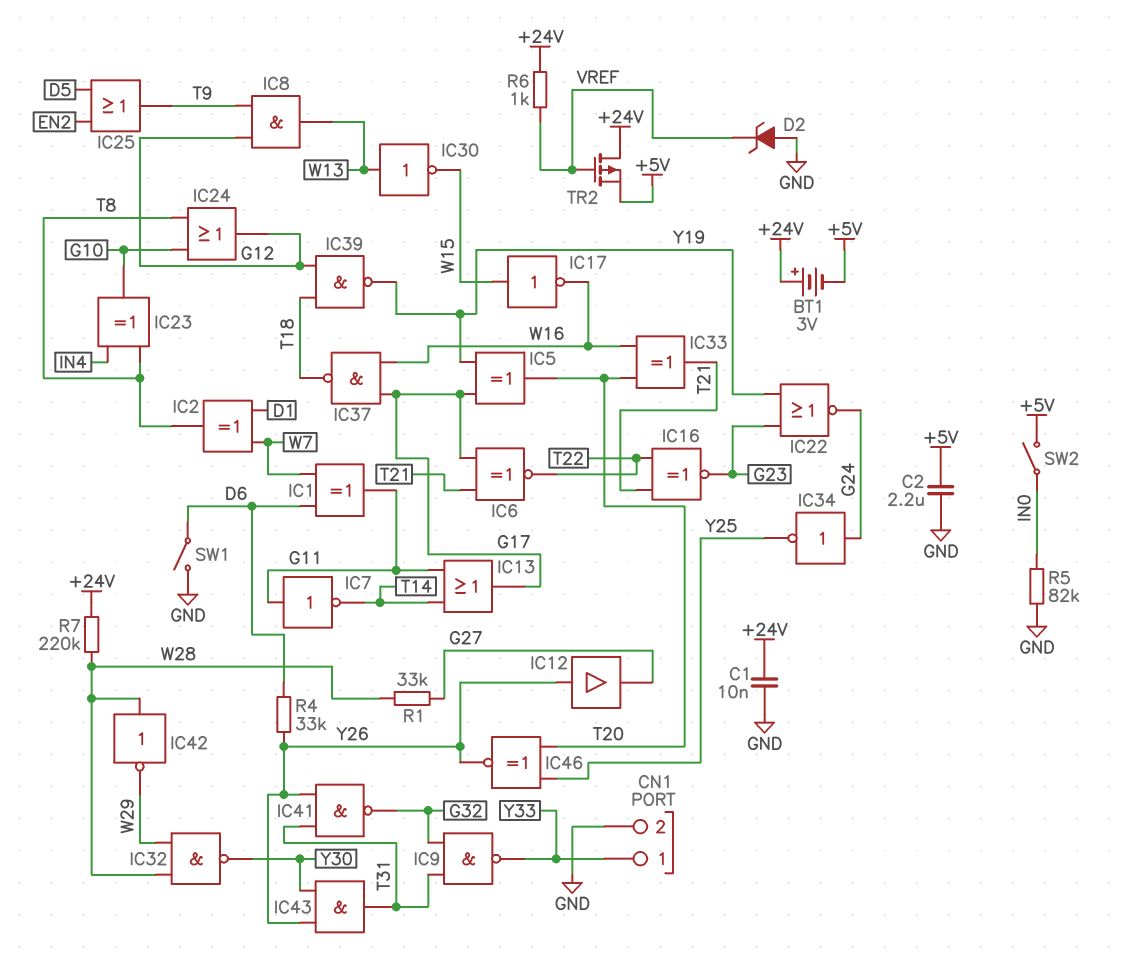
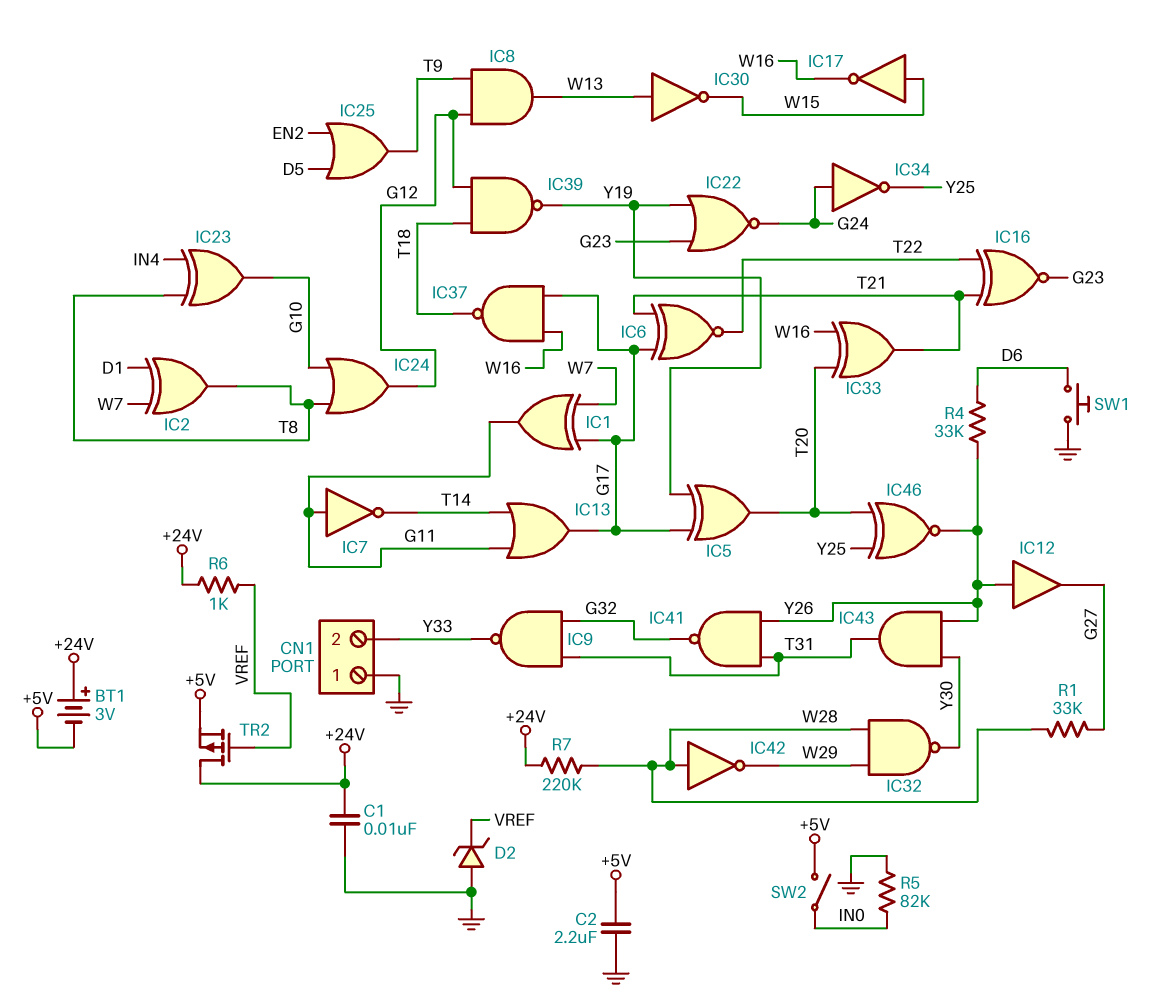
CN1 pin 1: Y33 -> GND
CN1 pin 2: GND -> Y33
IC1: XOR (in D6, in W7, out G11) -> XOR (in G17, in W7, out G11)
SW1: switch (D6, GND) -> button (D6, GND)

